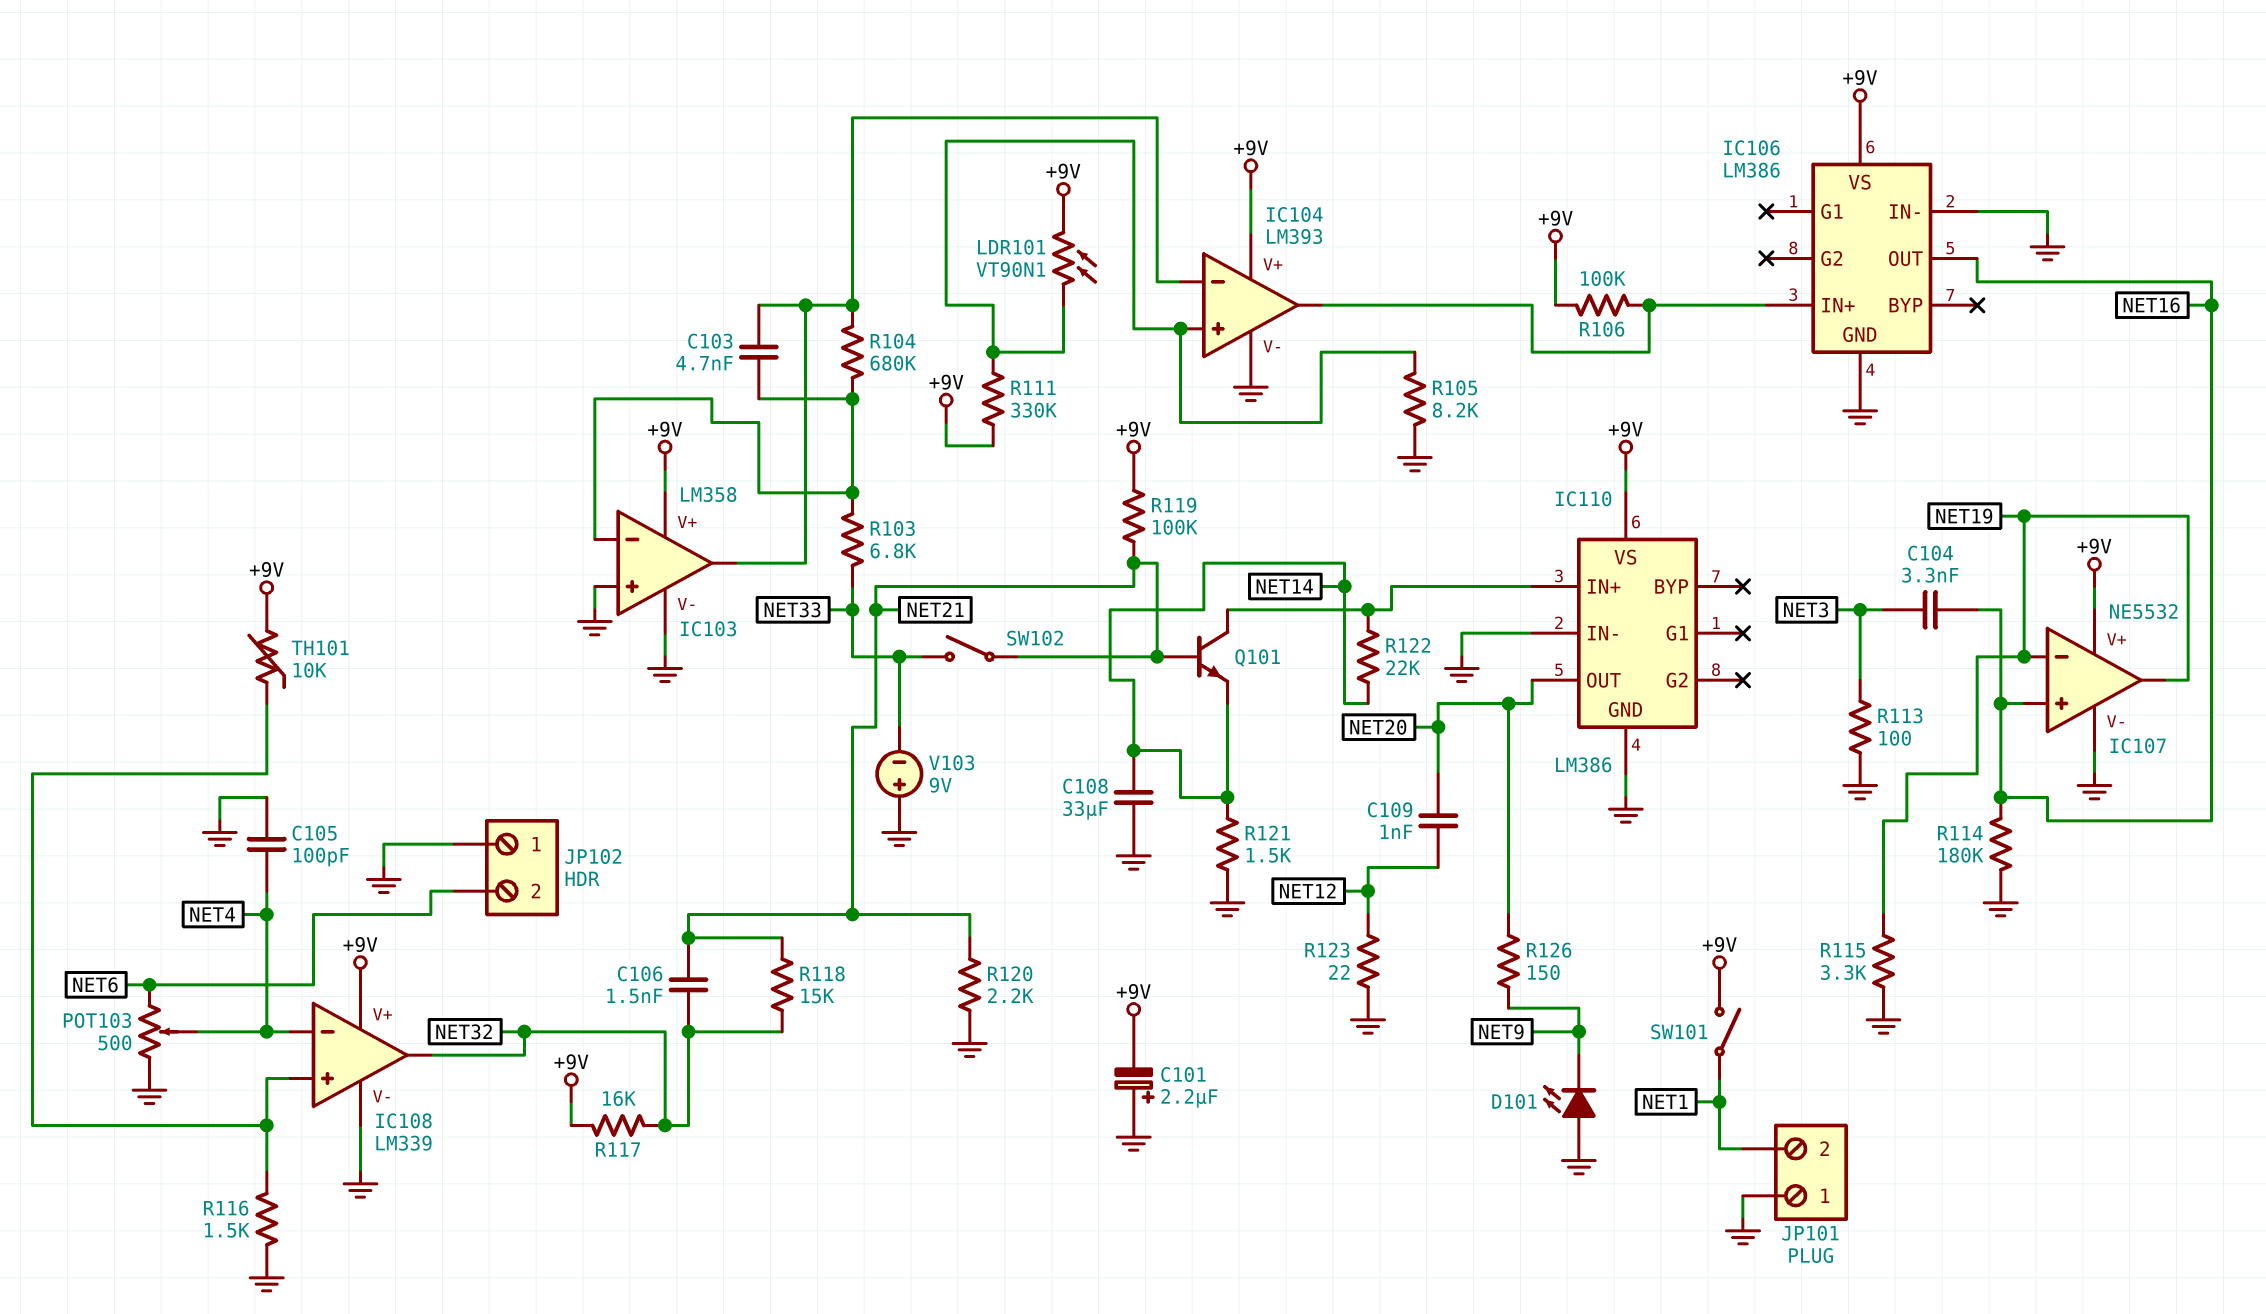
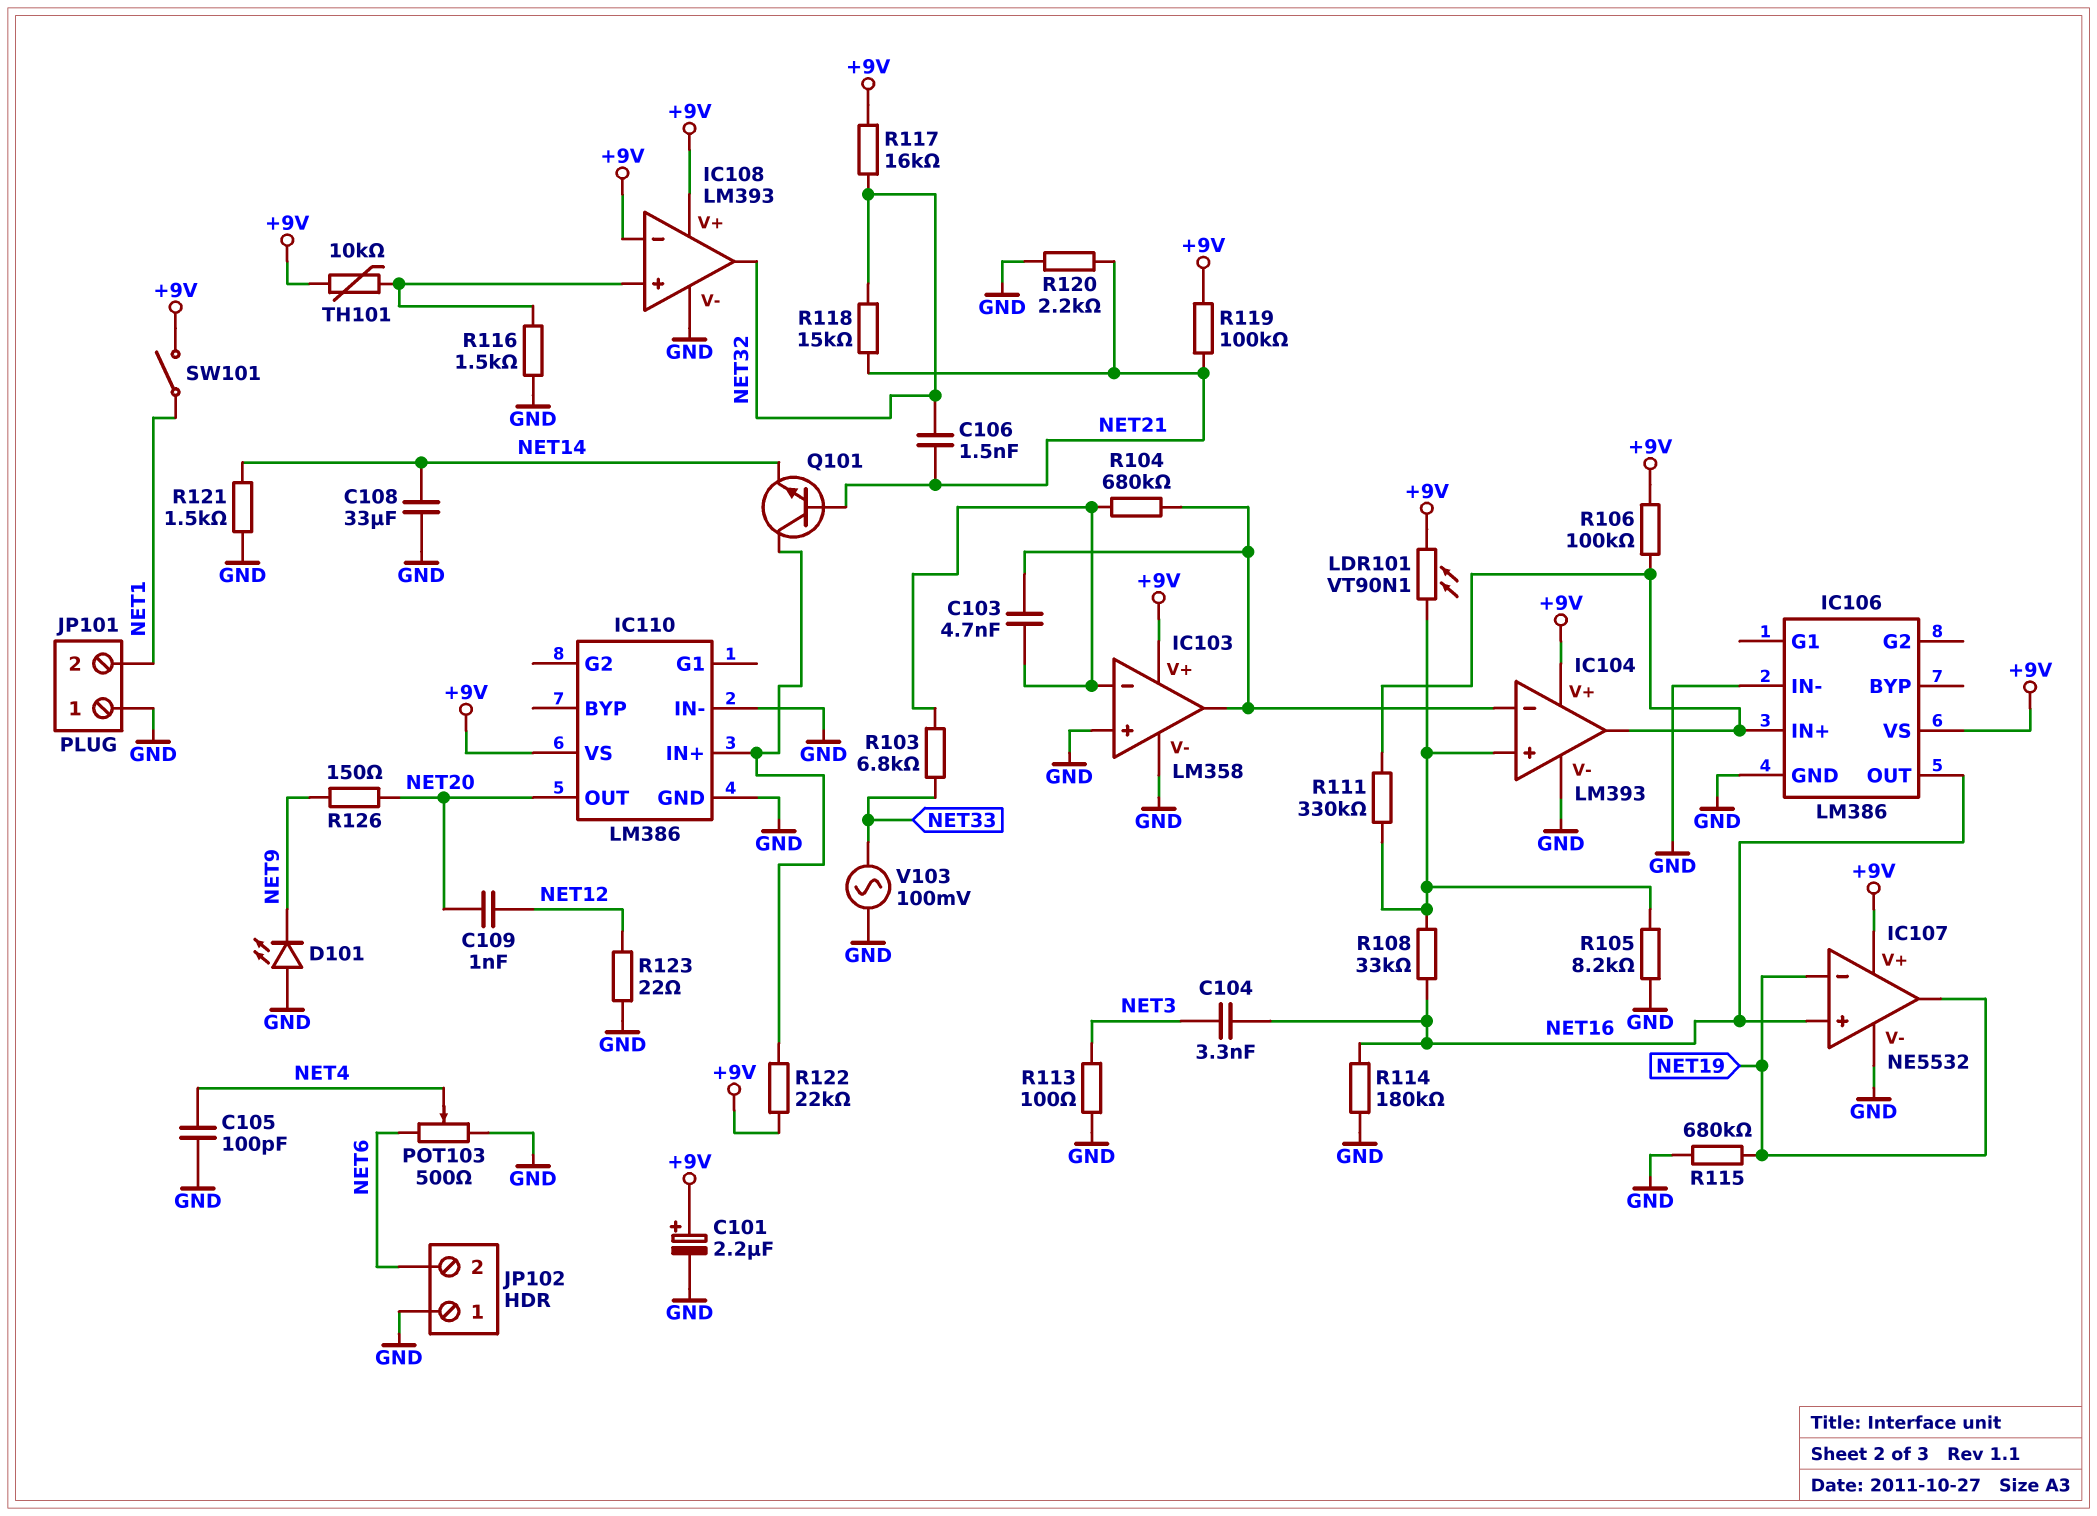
C101: 2.2uF (plus GND, minus +9V) -> 2.2uF (plus +9V, minus GND)
IC108: LM339 -> LM393
IC108 pin in-: NET4 -> +9V
R108: none -> 33k (IC104/in+, NET16)
R111: 330k (+9V, IC104/in+) -> 330k (IC104/in+, IC104/out)
R115: 3.3k (GND, NET19) -> 680k (GND, NET19)
R122: 22k (IC110/IN+, NET14) -> 22k (+9V, IC110/IN+)
SW102: switch (NET21, NET33) -> none
V103: 9V (plus GND, minus NET33) -> AC 100mV (GND, NET33)

